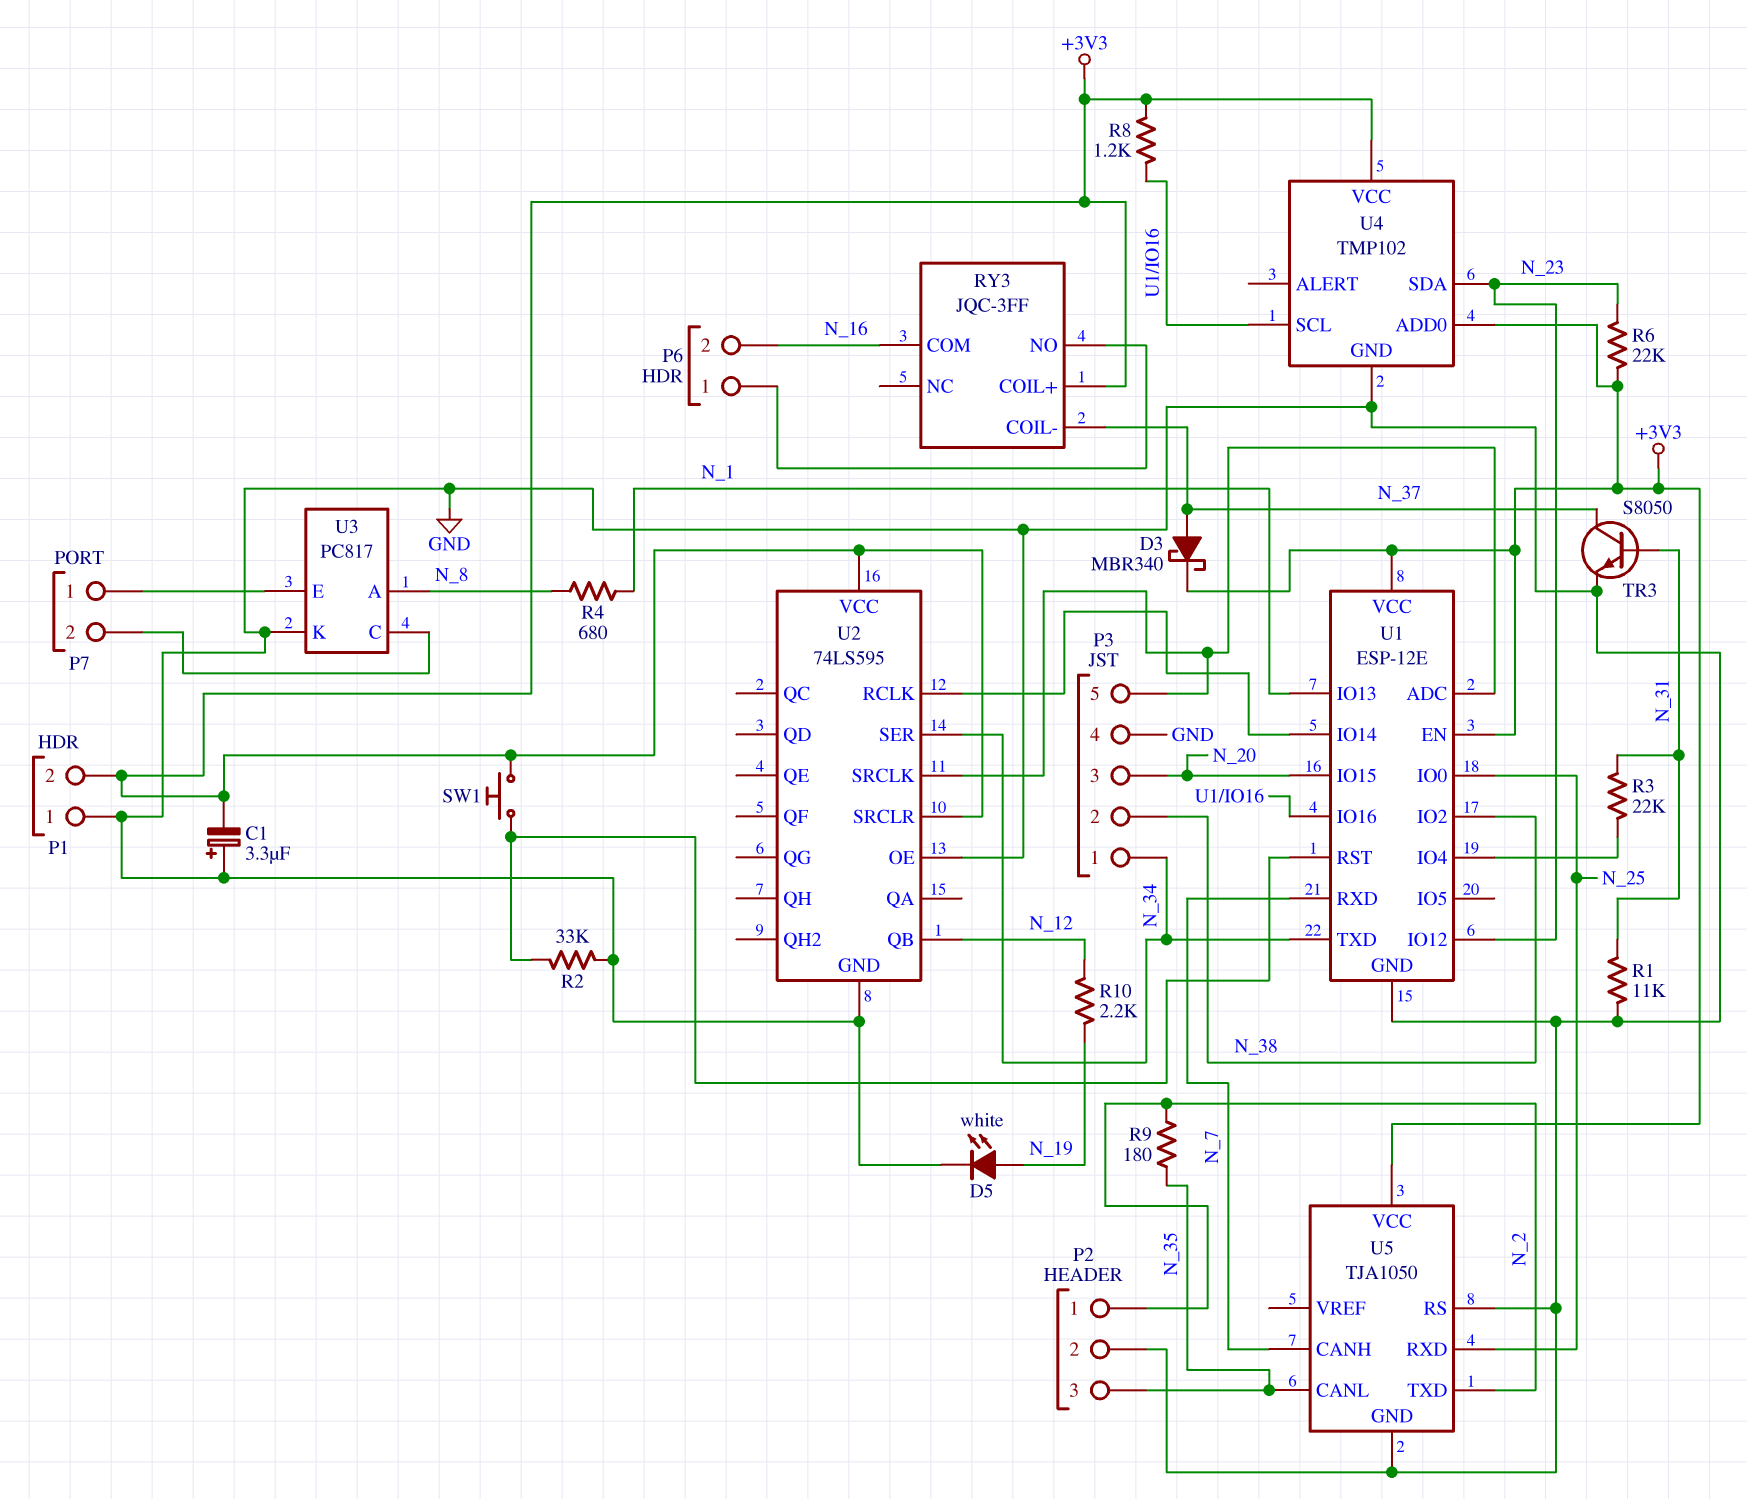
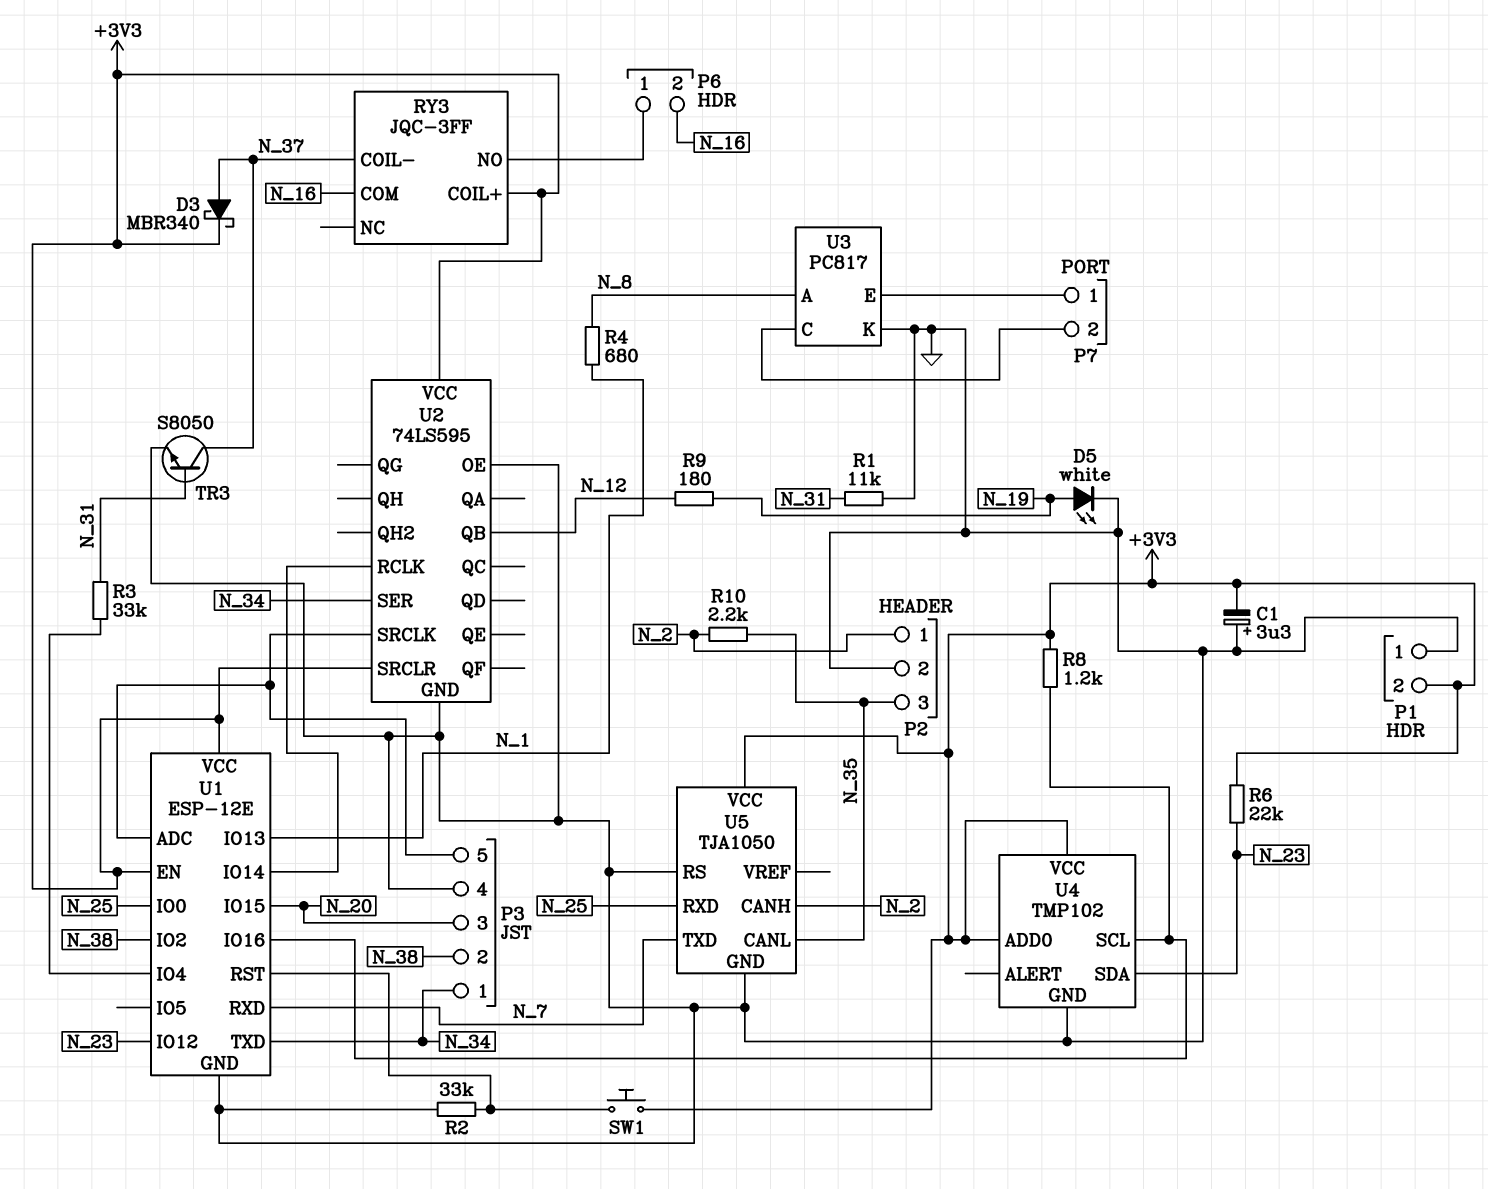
R3: 22k (N_31, U1/IO4) -> 33k (N_31, U1/IO4)
R9: 180 (N_2, N_35) -> 180 (N_12, N_19)
R10: 2.2k (N_12, N_19) -> 2.2k (N_2, N_35)
U5 pin CANH: N_7 -> N_2
U5 pin TXD: N_2 -> N_7

